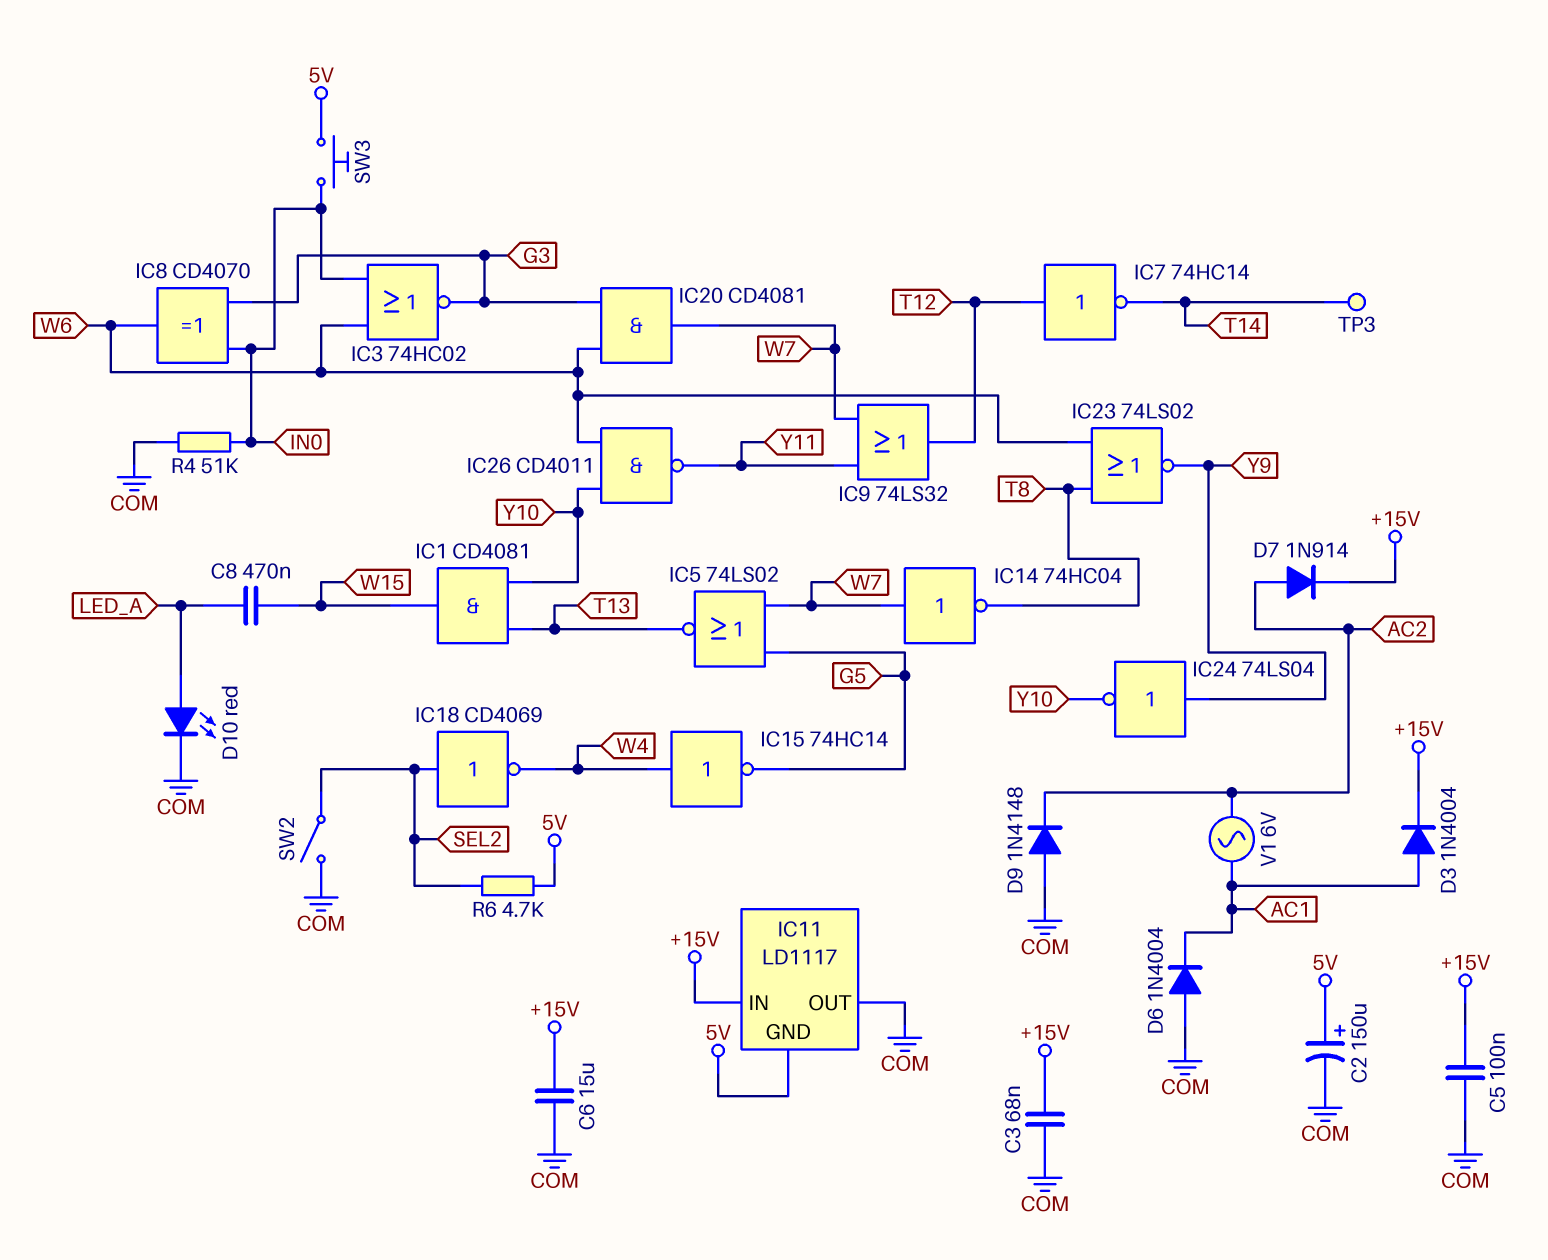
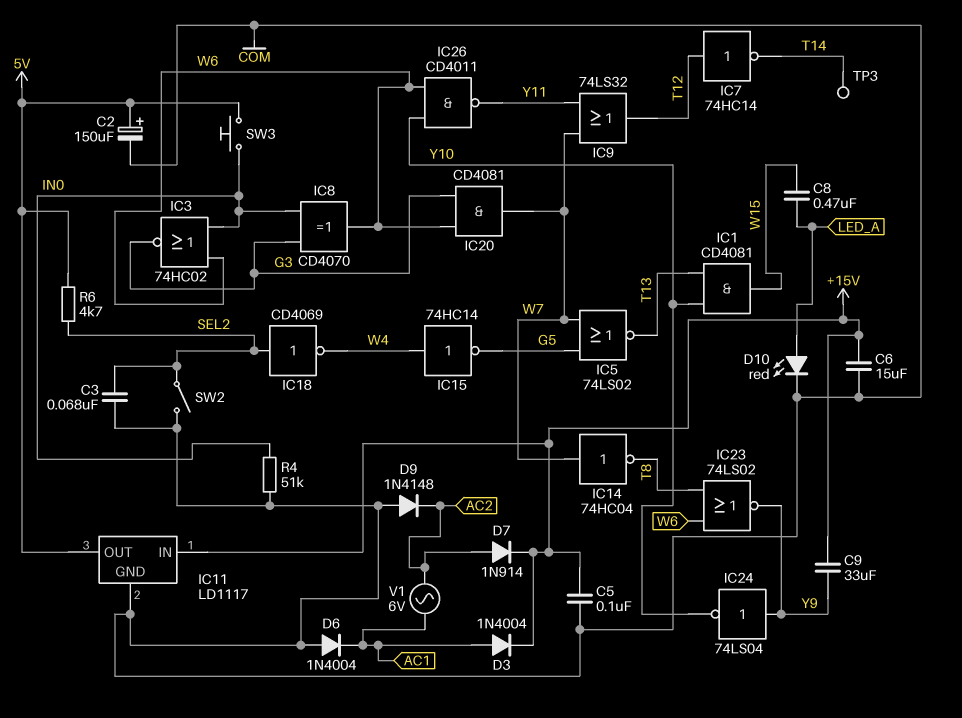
C3: 68nF (+15V, COM) -> 68nF (COM, SEL2)
C9: none -> 33uF (+15V, Y9)
IC11 pin GND: 5V -> COM
IC11 pin OUT: COM -> 5V

